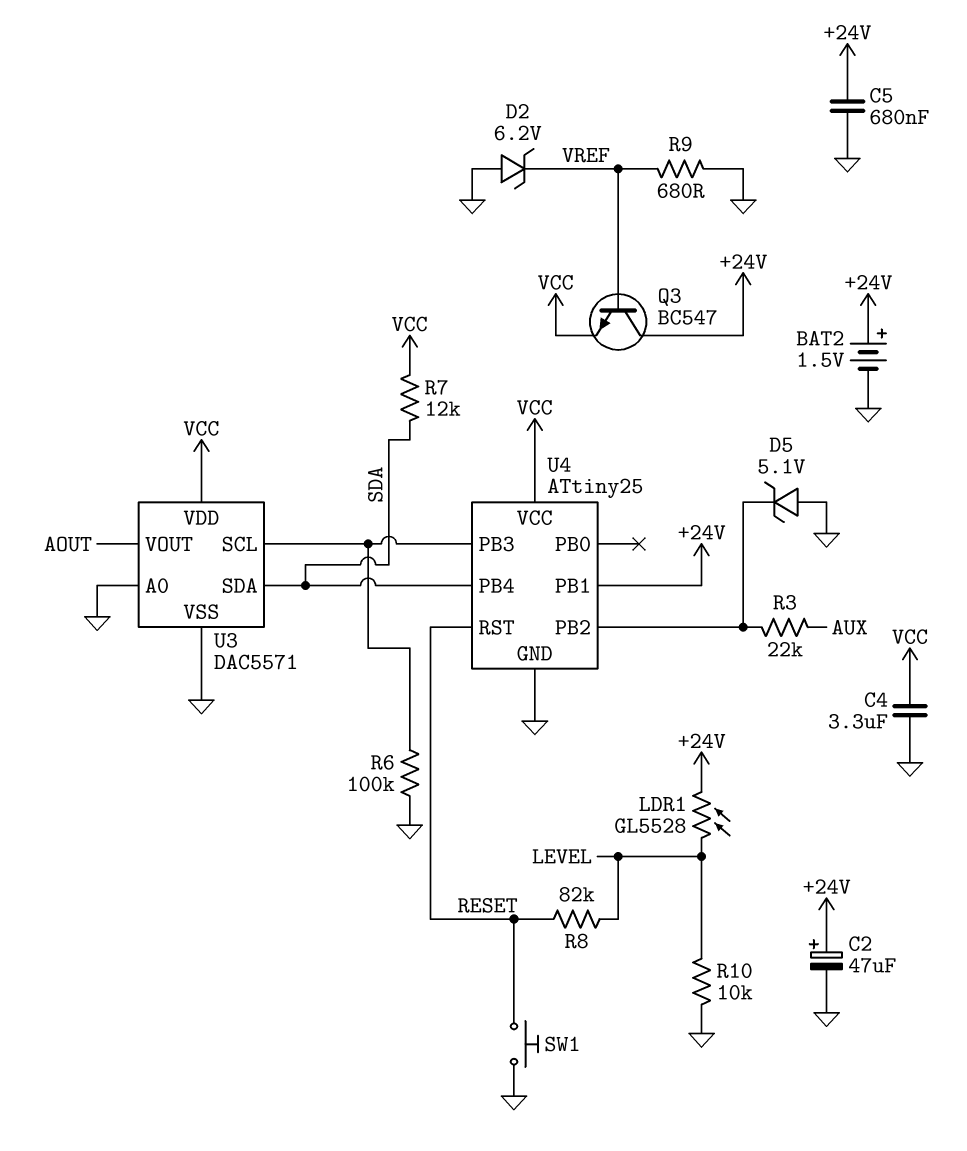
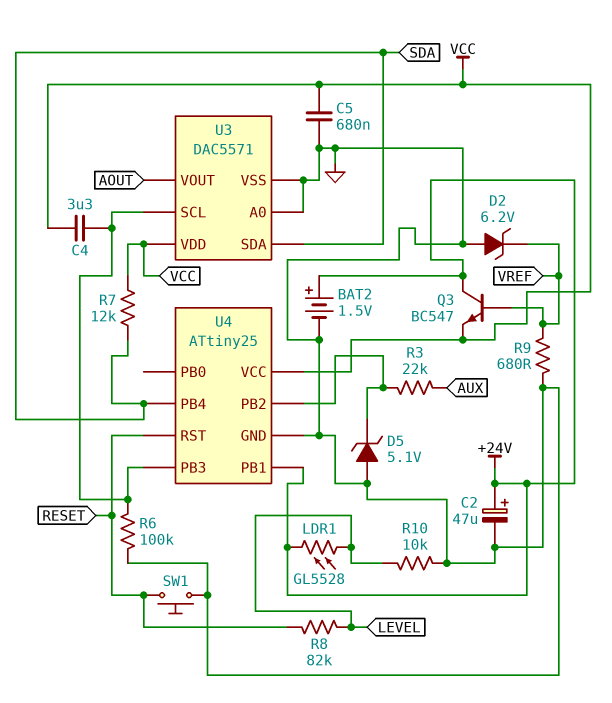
C4: 3.3uF (GND, VCC) -> 3.3uF (U3/SCL, VCC)
C5: 680nF (+24V, GND) -> 680nF (GND, VCC)

